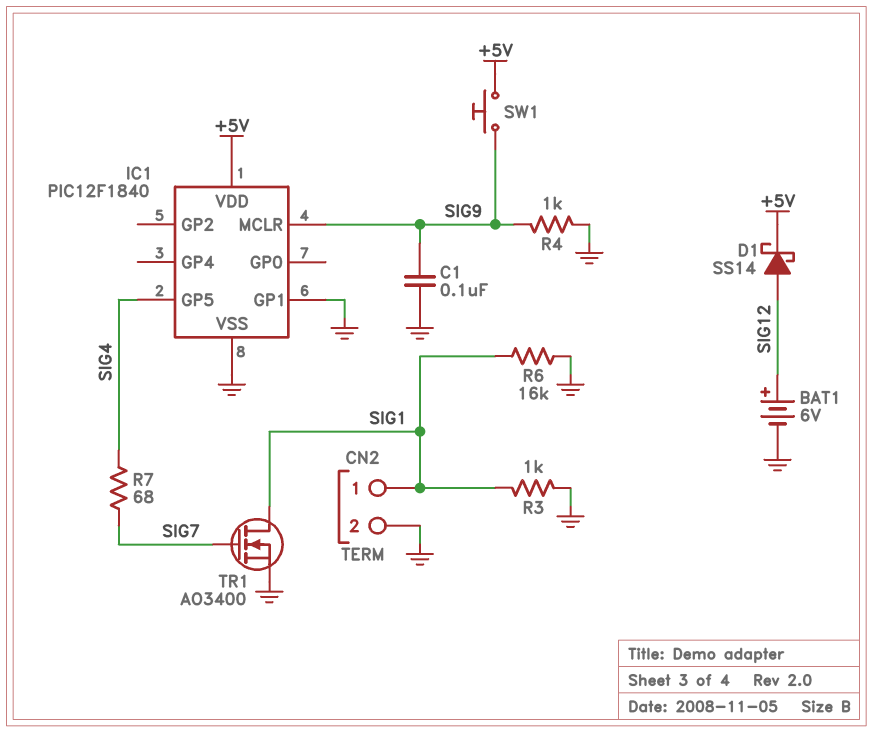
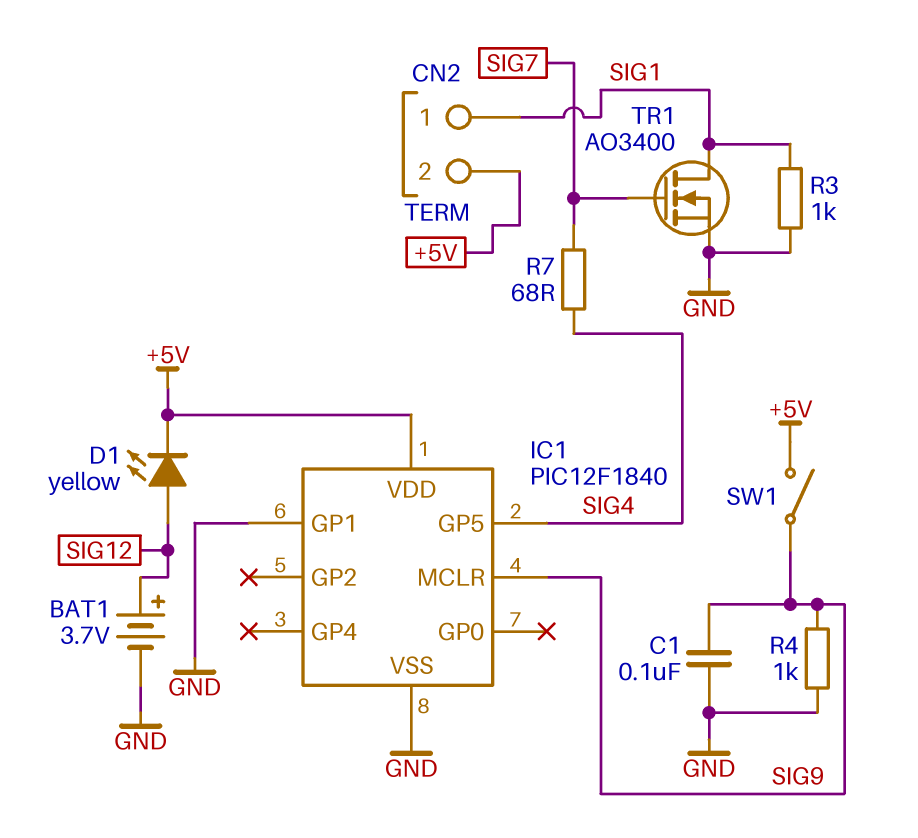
BAT1: 6V (plus SIG12, minus GND) -> 3.7V (plus SIG12, minus GND)
CN2 pin 2: GND -> +5V
D1: schottky SS14 (A SIG12, K +5V) -> LED yellow (A SIG12, K +5V)
R6: 16k (GND, SIG1) -> none
SW1: button (+5V, SIG9) -> switch (+5V, SIG9)

